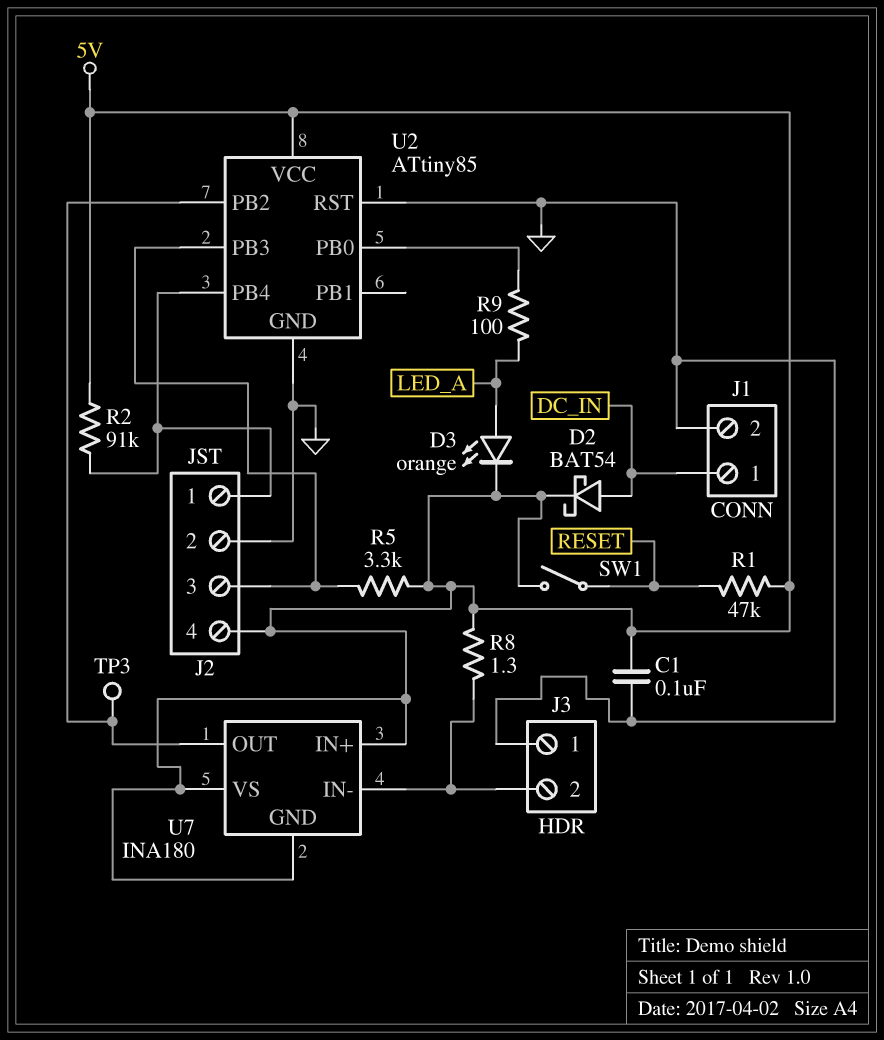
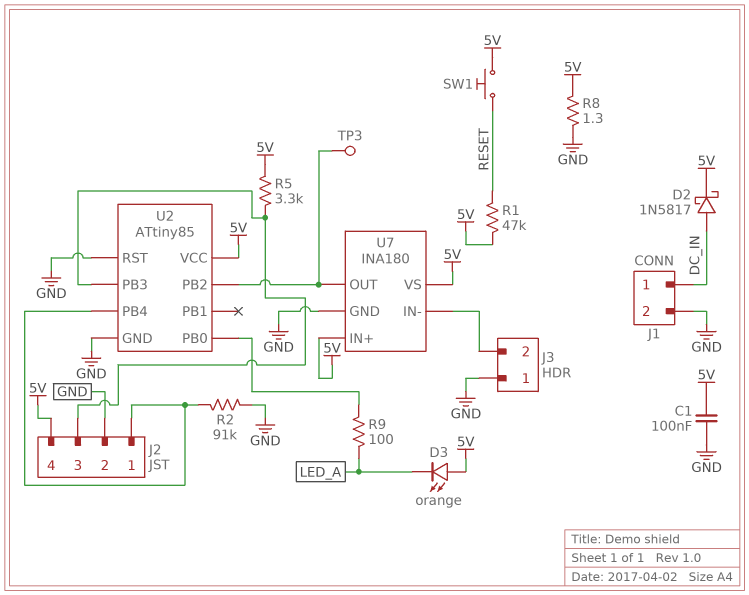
D2: schottky BAT54 (A DC_IN, K 5V) -> schottky 1N5817 (A DC_IN, K 5V)
D3: LED orange (A LED_A, K 5V) -> LED orange (A 5V, K LED_A)
R2: 91k (5V, J2/1) -> 91k (GND, J2/1)
R8: 1.3 (5V, J3/2) -> 1.3 (5V, GND)
SW1: switch (5V, RESET) -> button (5V, RESET)
U7 pin GND: 5V -> GND

